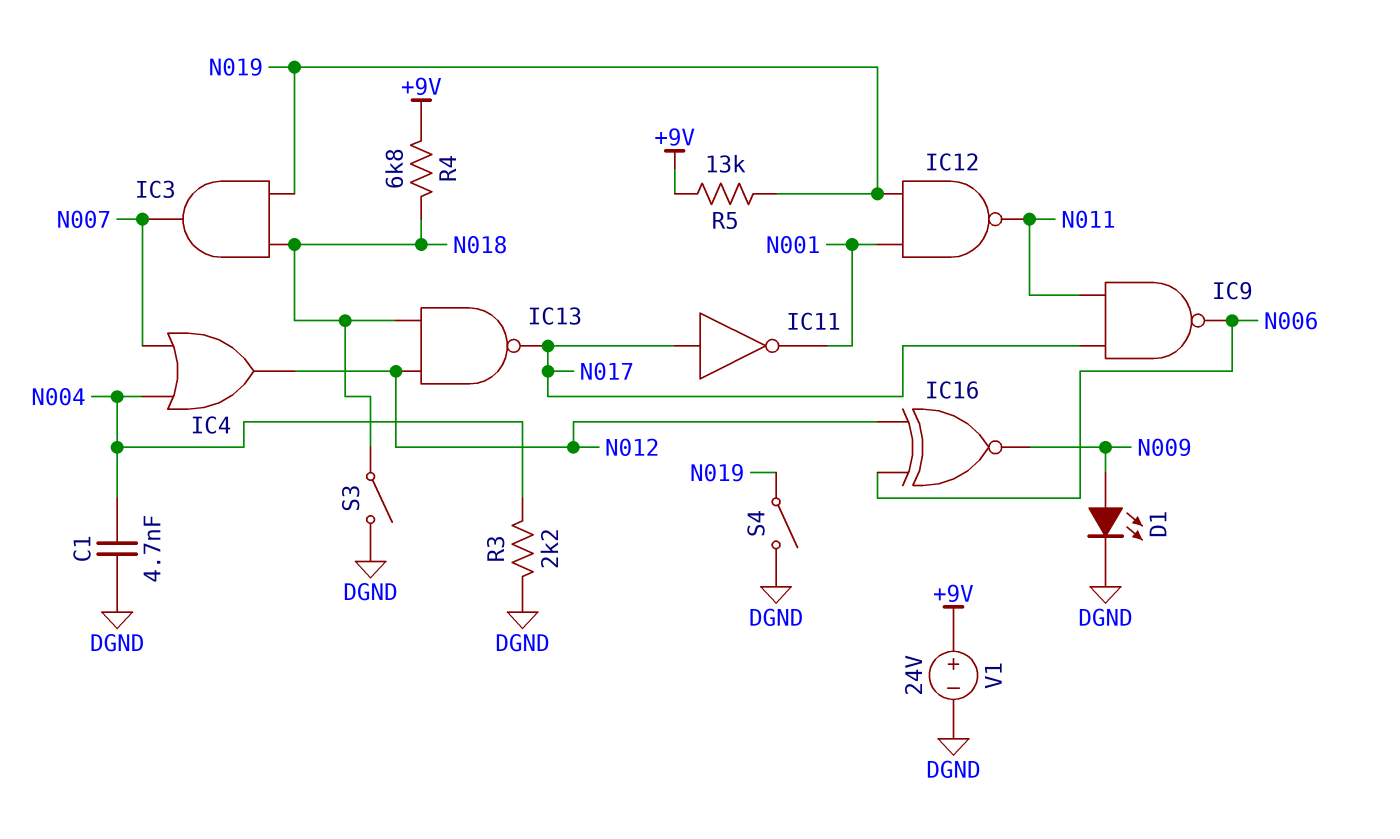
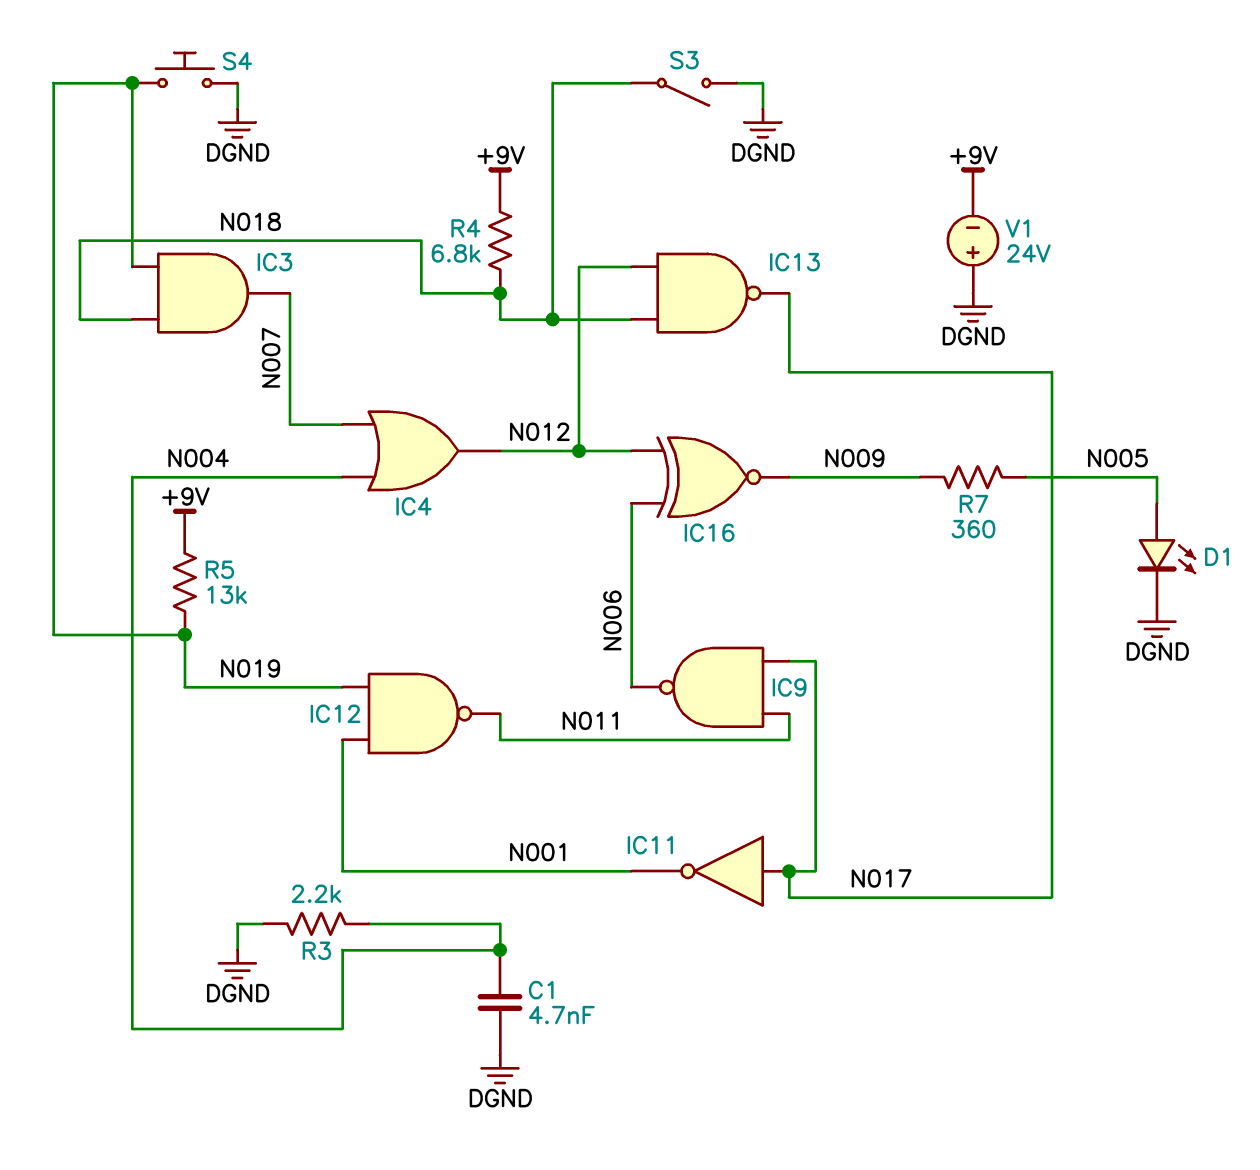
D1: LED (A N009, K DGND) -> LED (A N005, K DGND)
R7: none -> 360 (N005, N009)
S4: switch (DGND, N019) -> button (DGND, N019)
V1: 24V (plus +9V, minus DGND) -> 24V (plus DGND, minus +9V)

